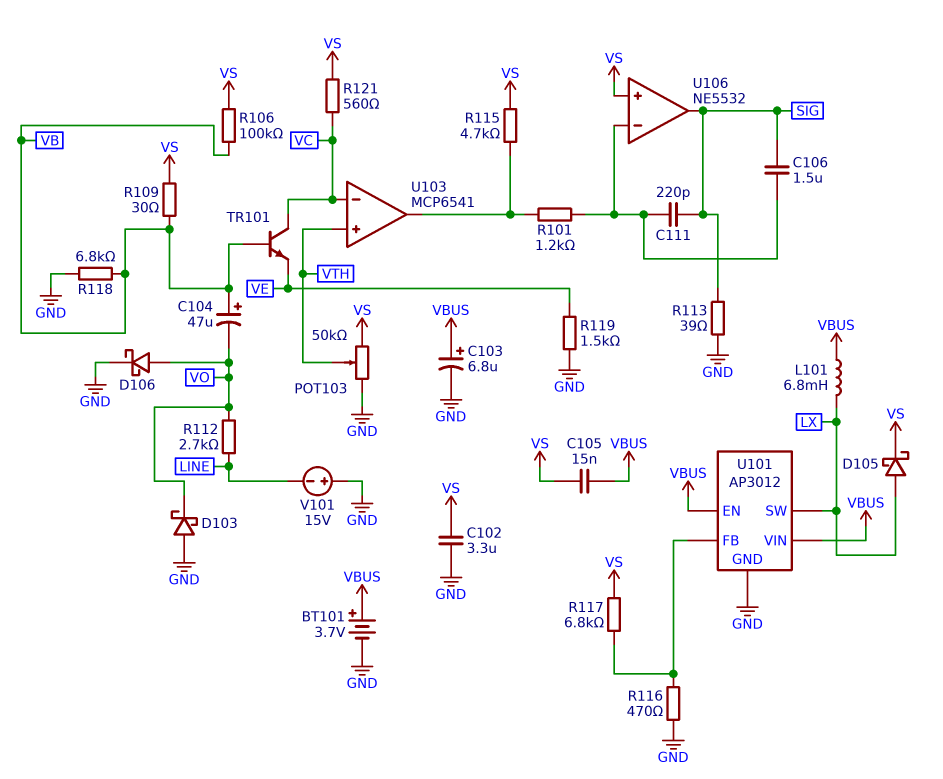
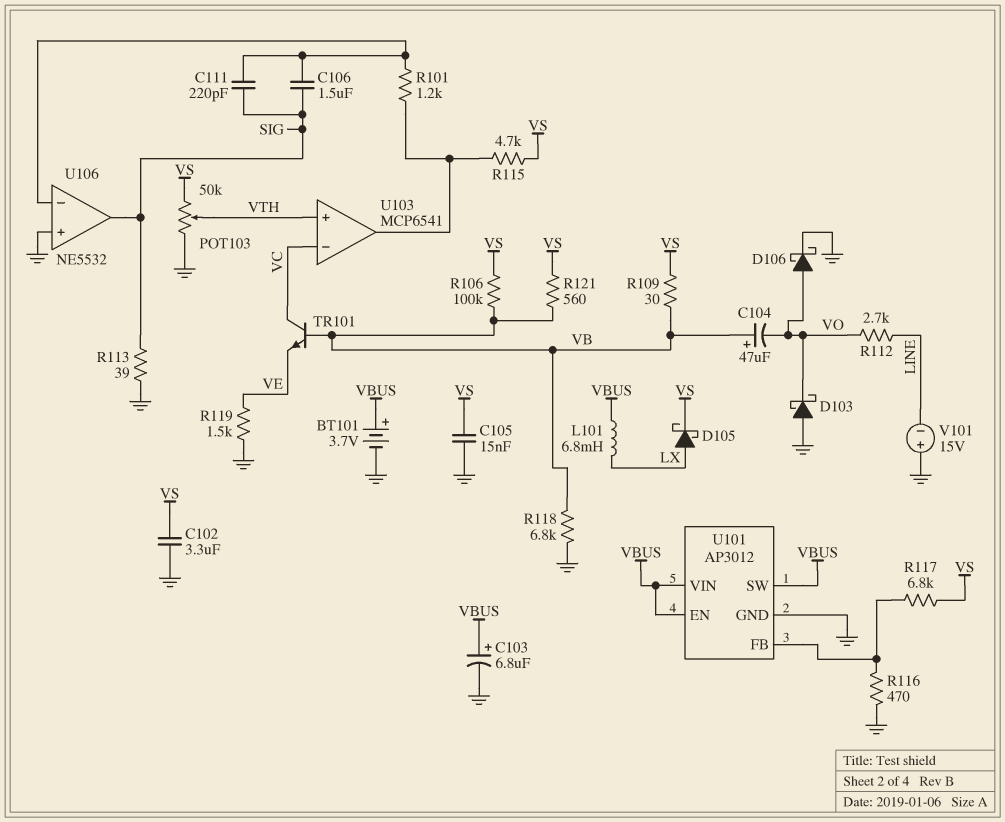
C105: 15nF (VBUS, VS) -> 15nF (GND, VS)
R121: 560 (VC, VS) -> 560 (VB, VS)
U101 pin SW: LX -> VBUS
U106 pin in+: VS -> GND

